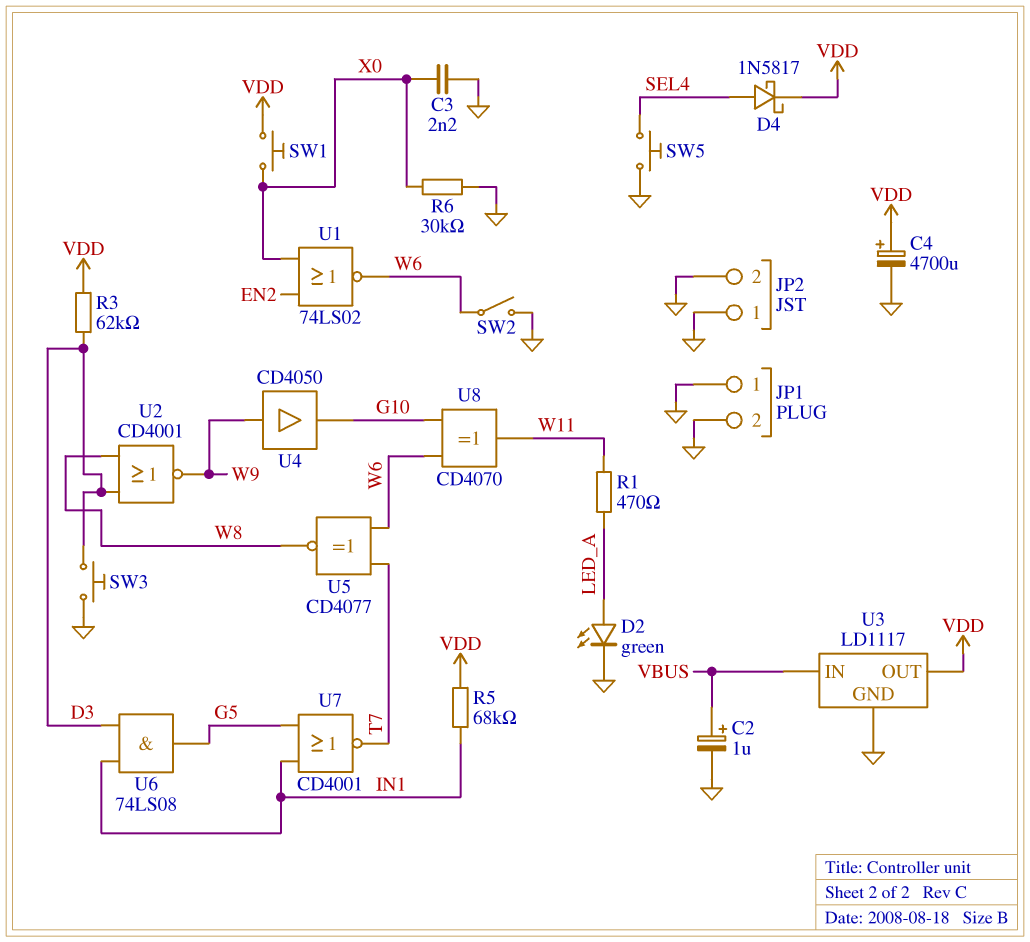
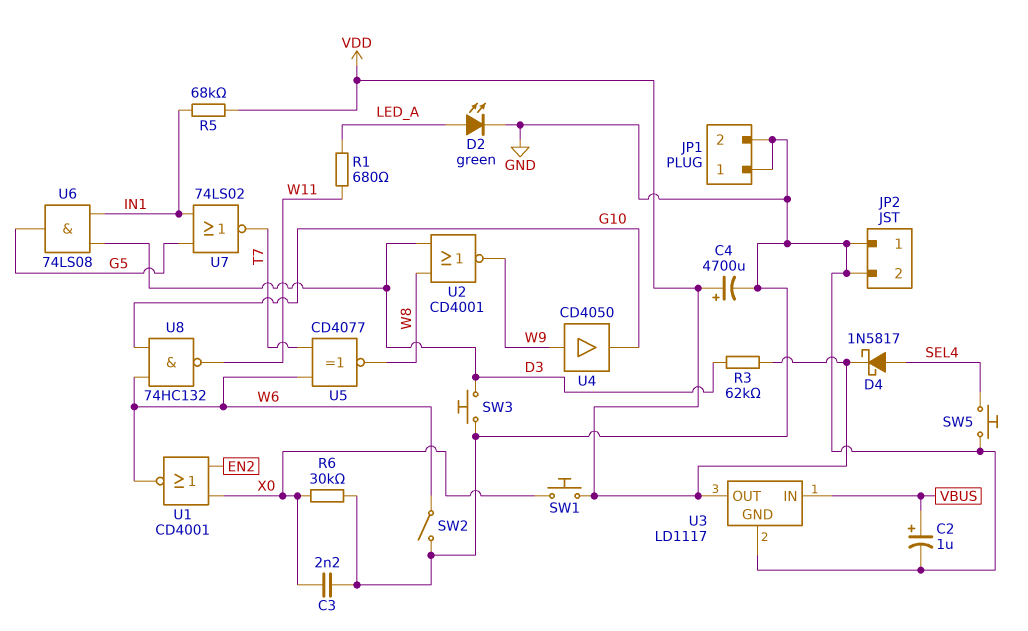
R1: 470 (LED_A, W11) -> 680 (LED_A, W11)
U1: NOR 74LS02 (in EN2, in X0, out W6) -> NOR CD4001 (in EN2, in X0, out W6)
U7: NOR CD4001 (in G5, in IN1, out T7) -> NOR 74LS02 (in G5, in IN1, out T7)
U8: XOR CD4070 (in G10, in W6, out W11) -> NAND 74HC132 (in G10, in W6, out W11)

